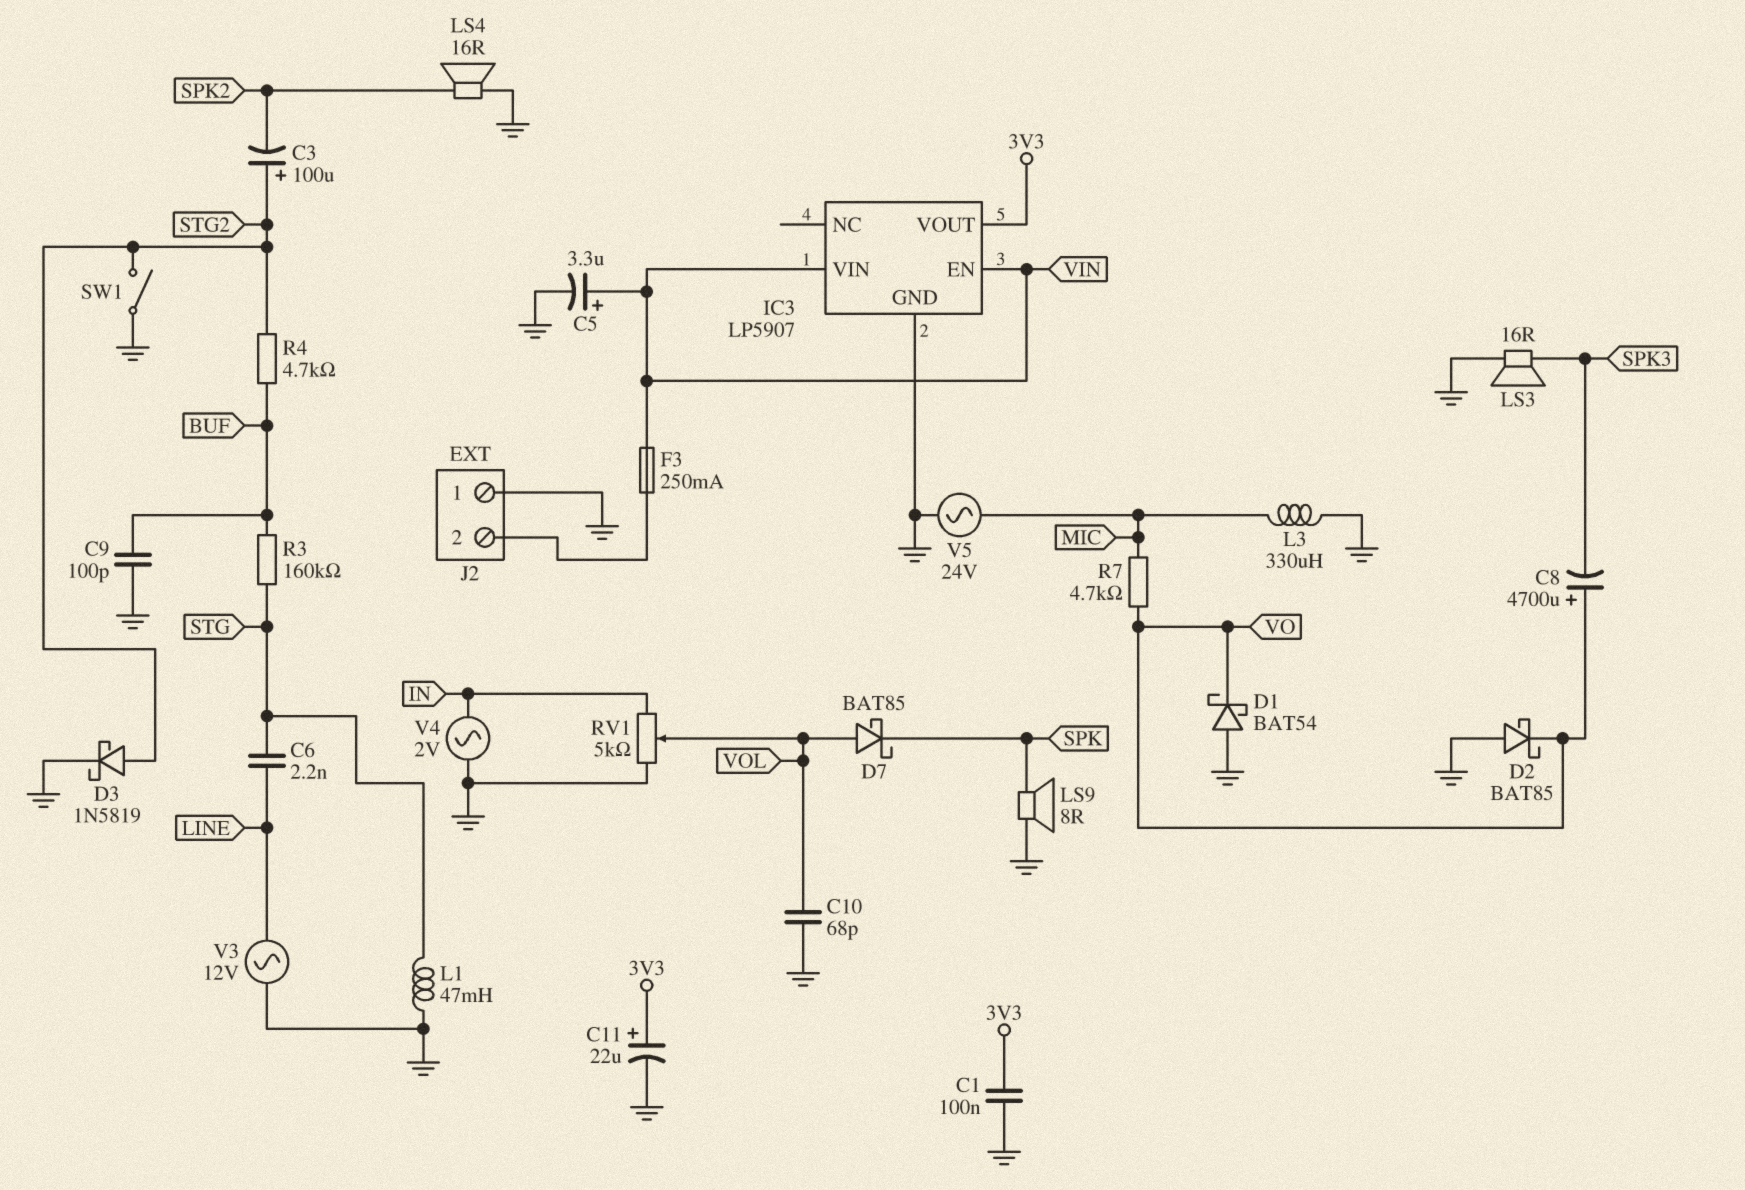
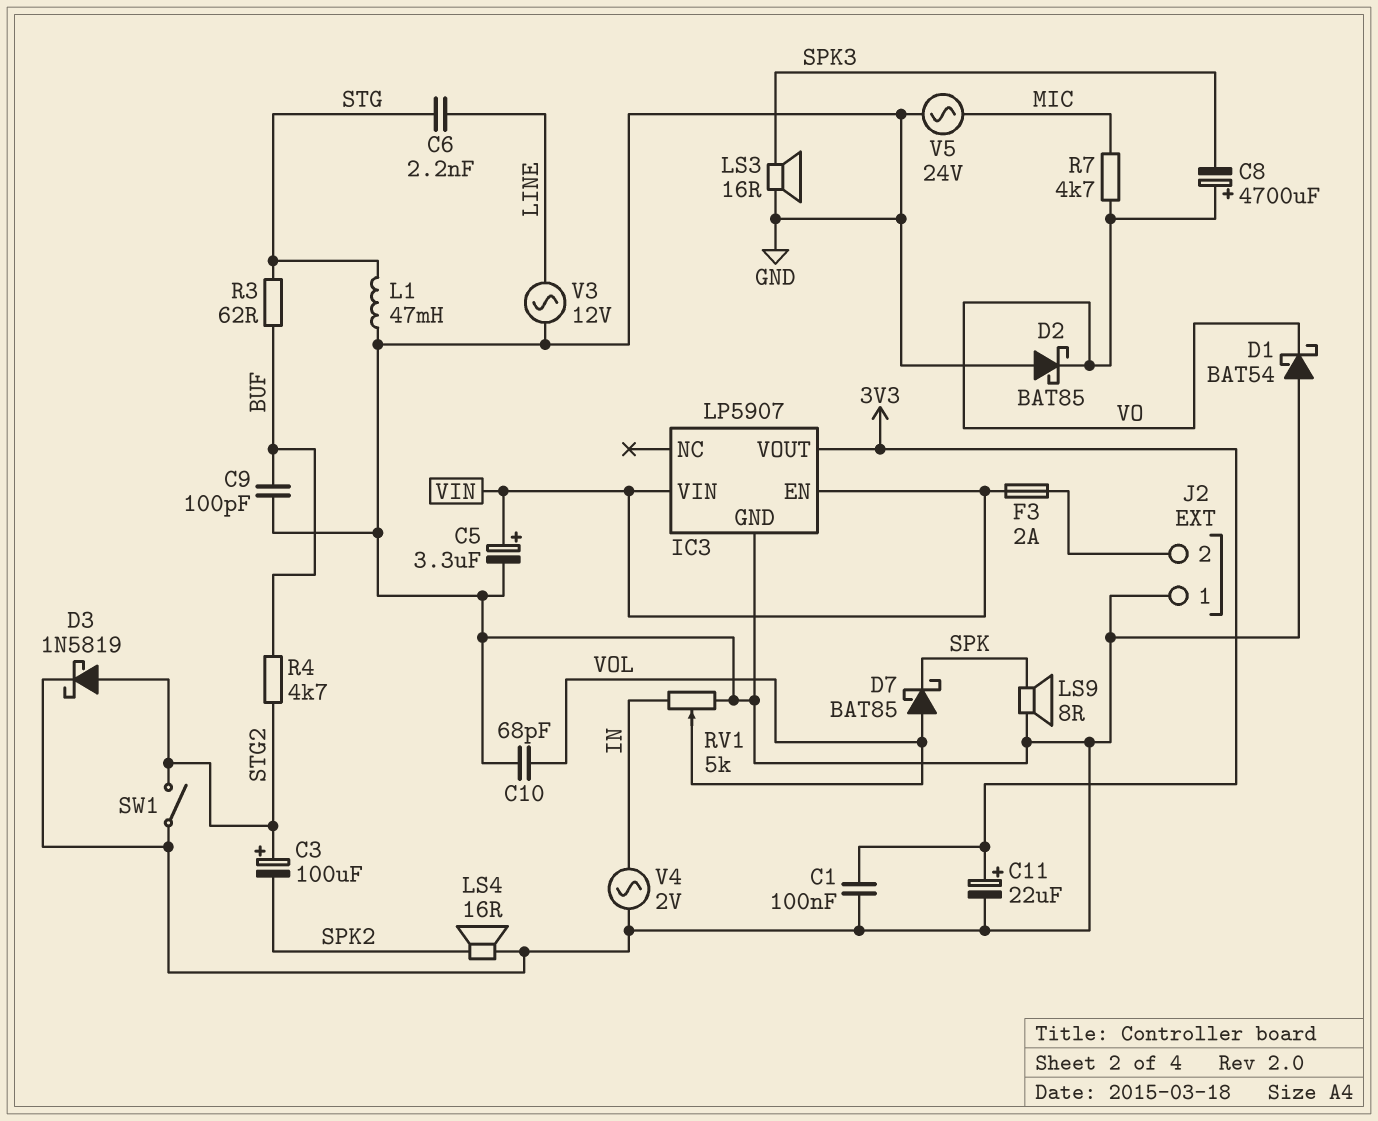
F3: 250mA (J2/2, VIN) -> 2A (J2/2, VIN)
L3: 330uH (GND, MIC) -> none
R3: 160k (BUF, STG) -> 62 (BUF, STG)

